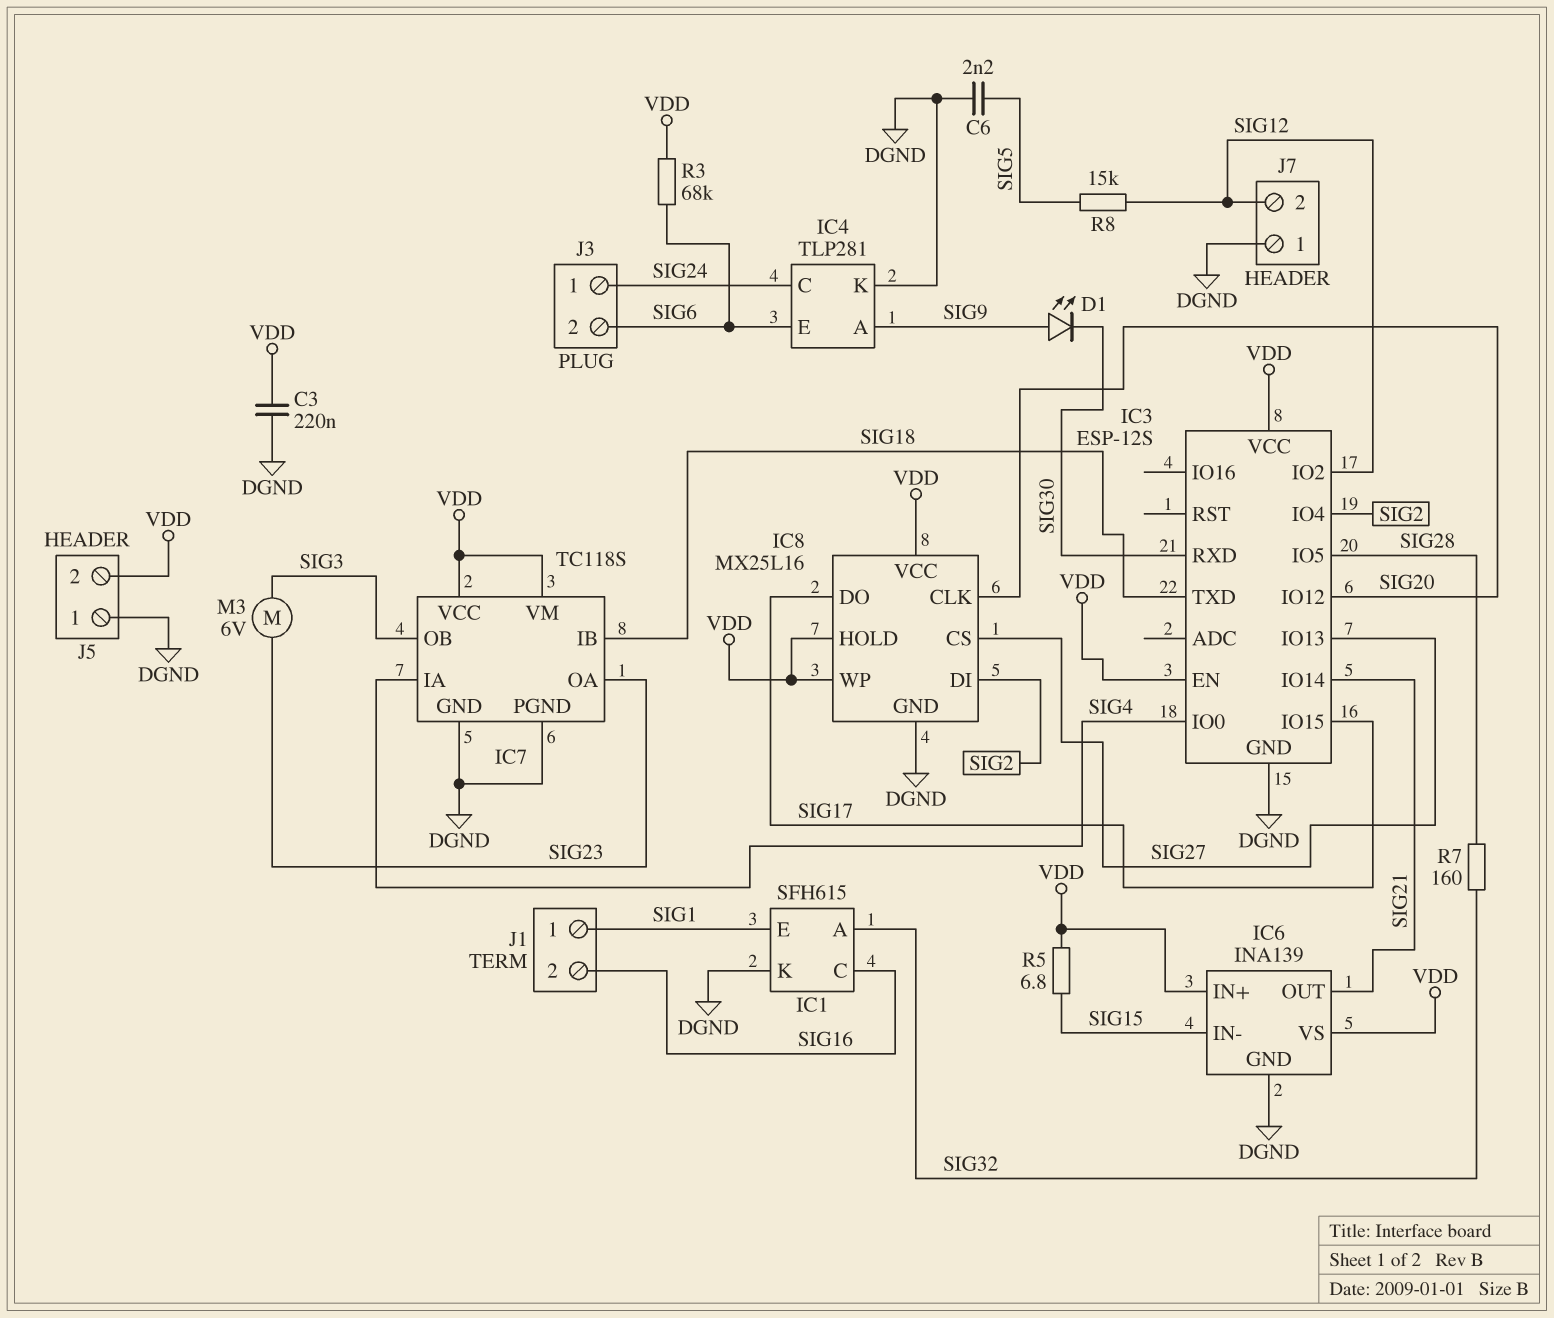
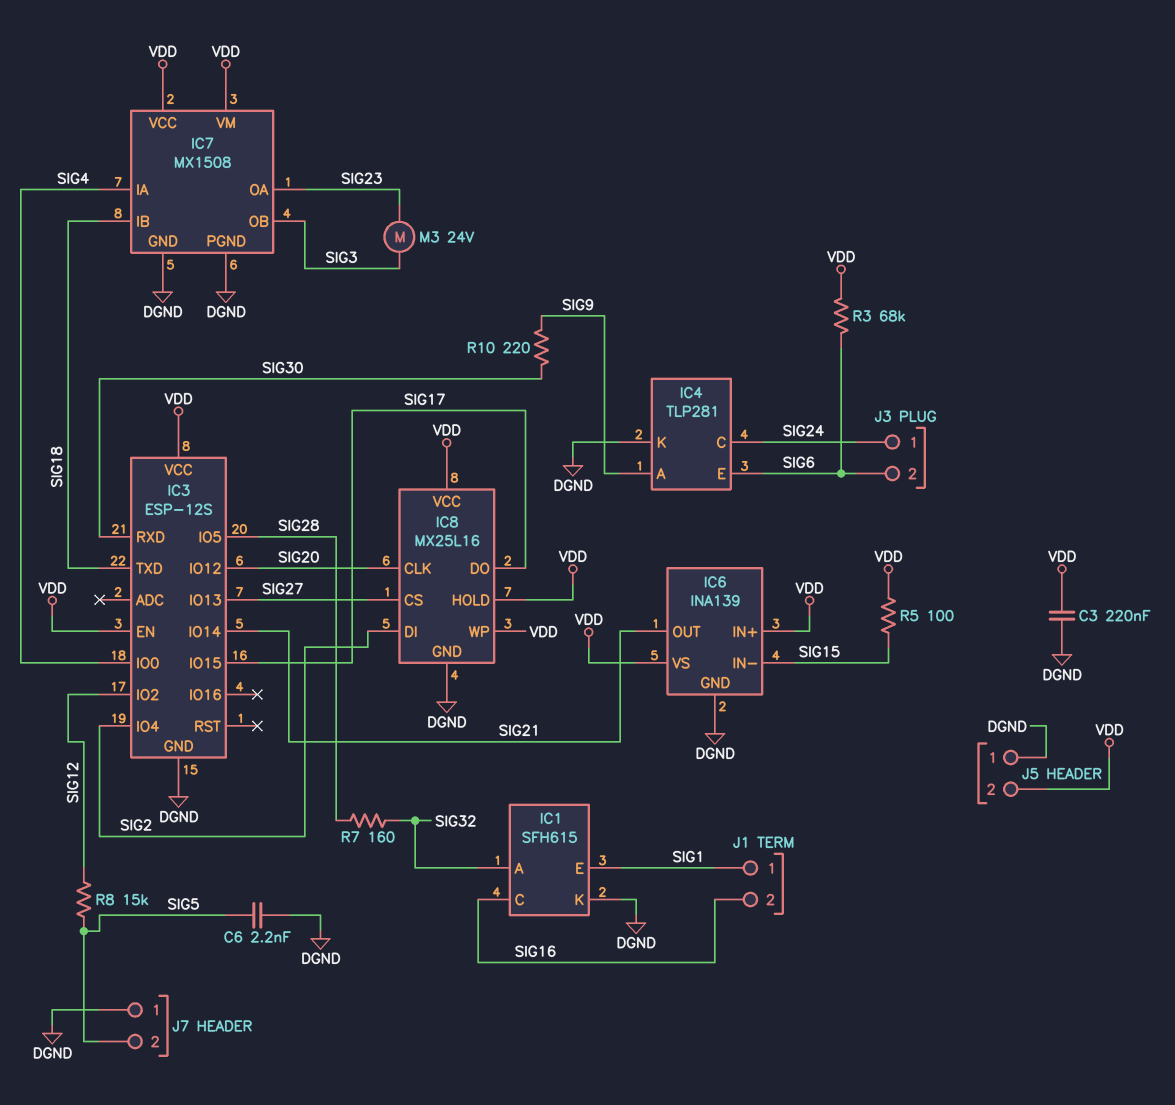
D1: LED (A SIG9, K SIG30) -> none
IC7: TC118S -> MX1508
J7 pin 2: SIG12 -> SIG5
M3: motor 6V (SIG3, SIG23) -> motor 24V (SIG3, SIG23)
R5: 6.8 (SIG15, VDD) -> 100 (SIG15, VDD)
R10: none -> 220 (SIG9, SIG30)

